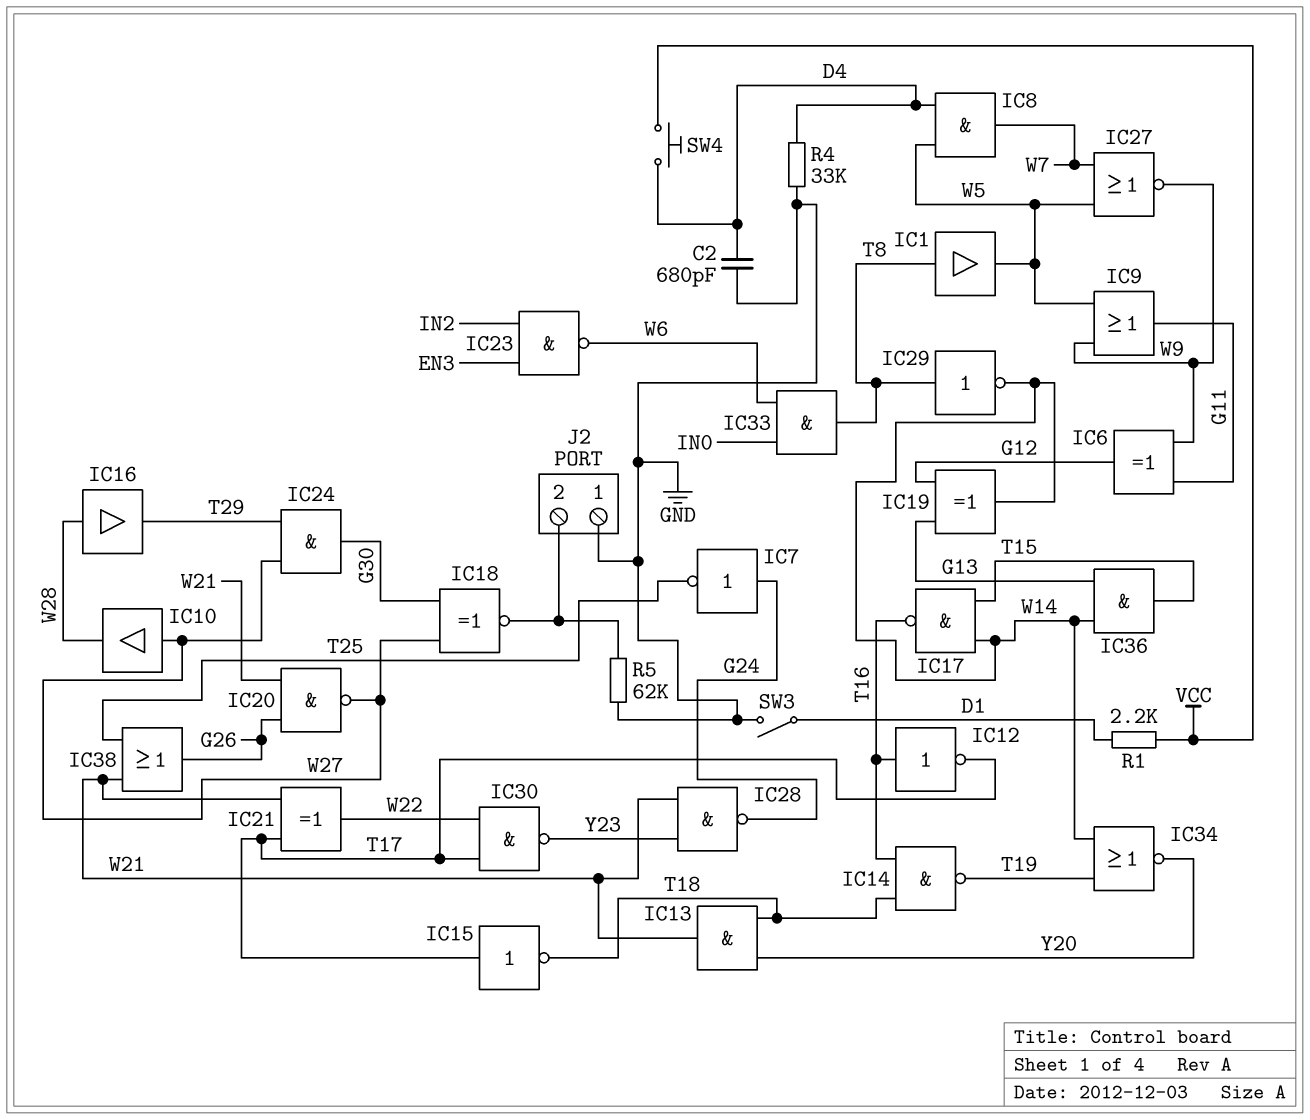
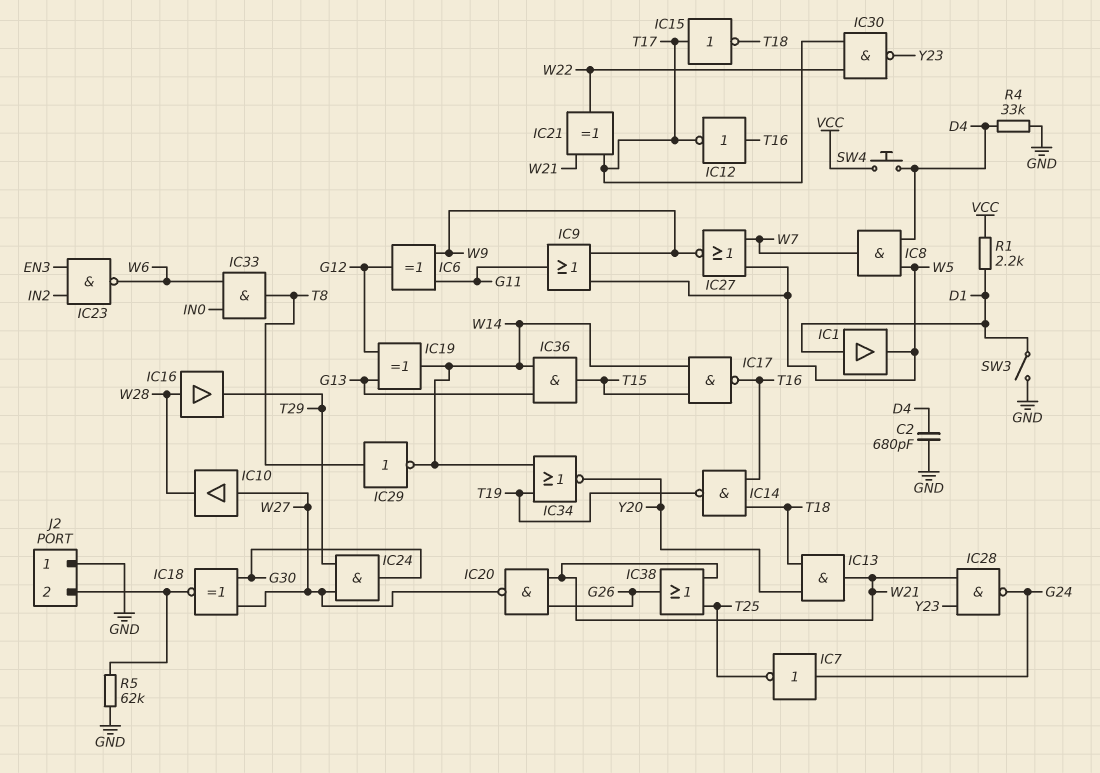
IC1: buffer (in T8, out W5) -> buffer (in D1, out W5)

